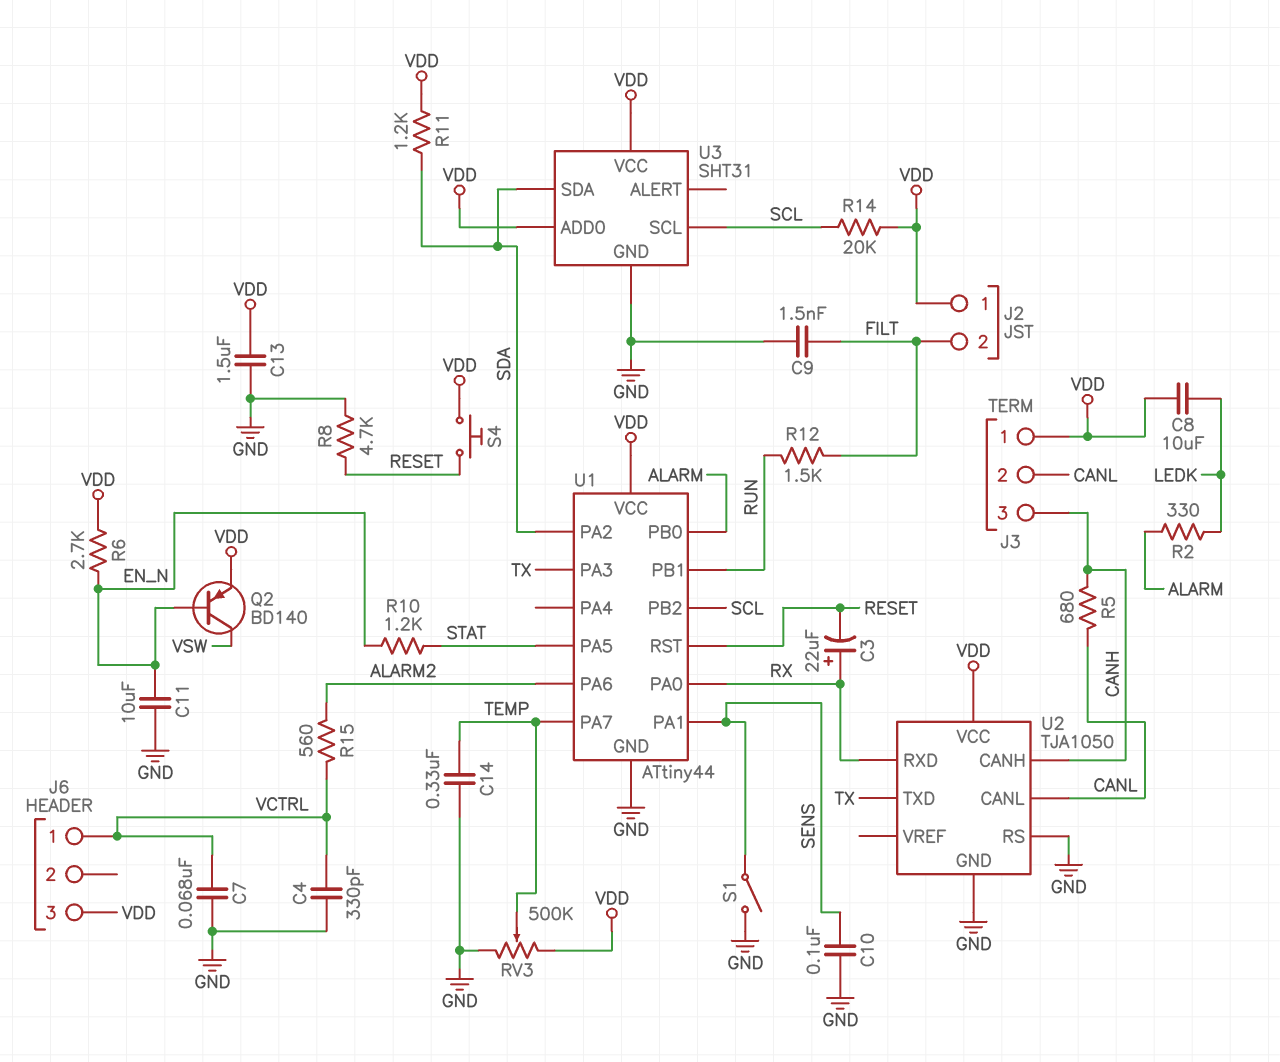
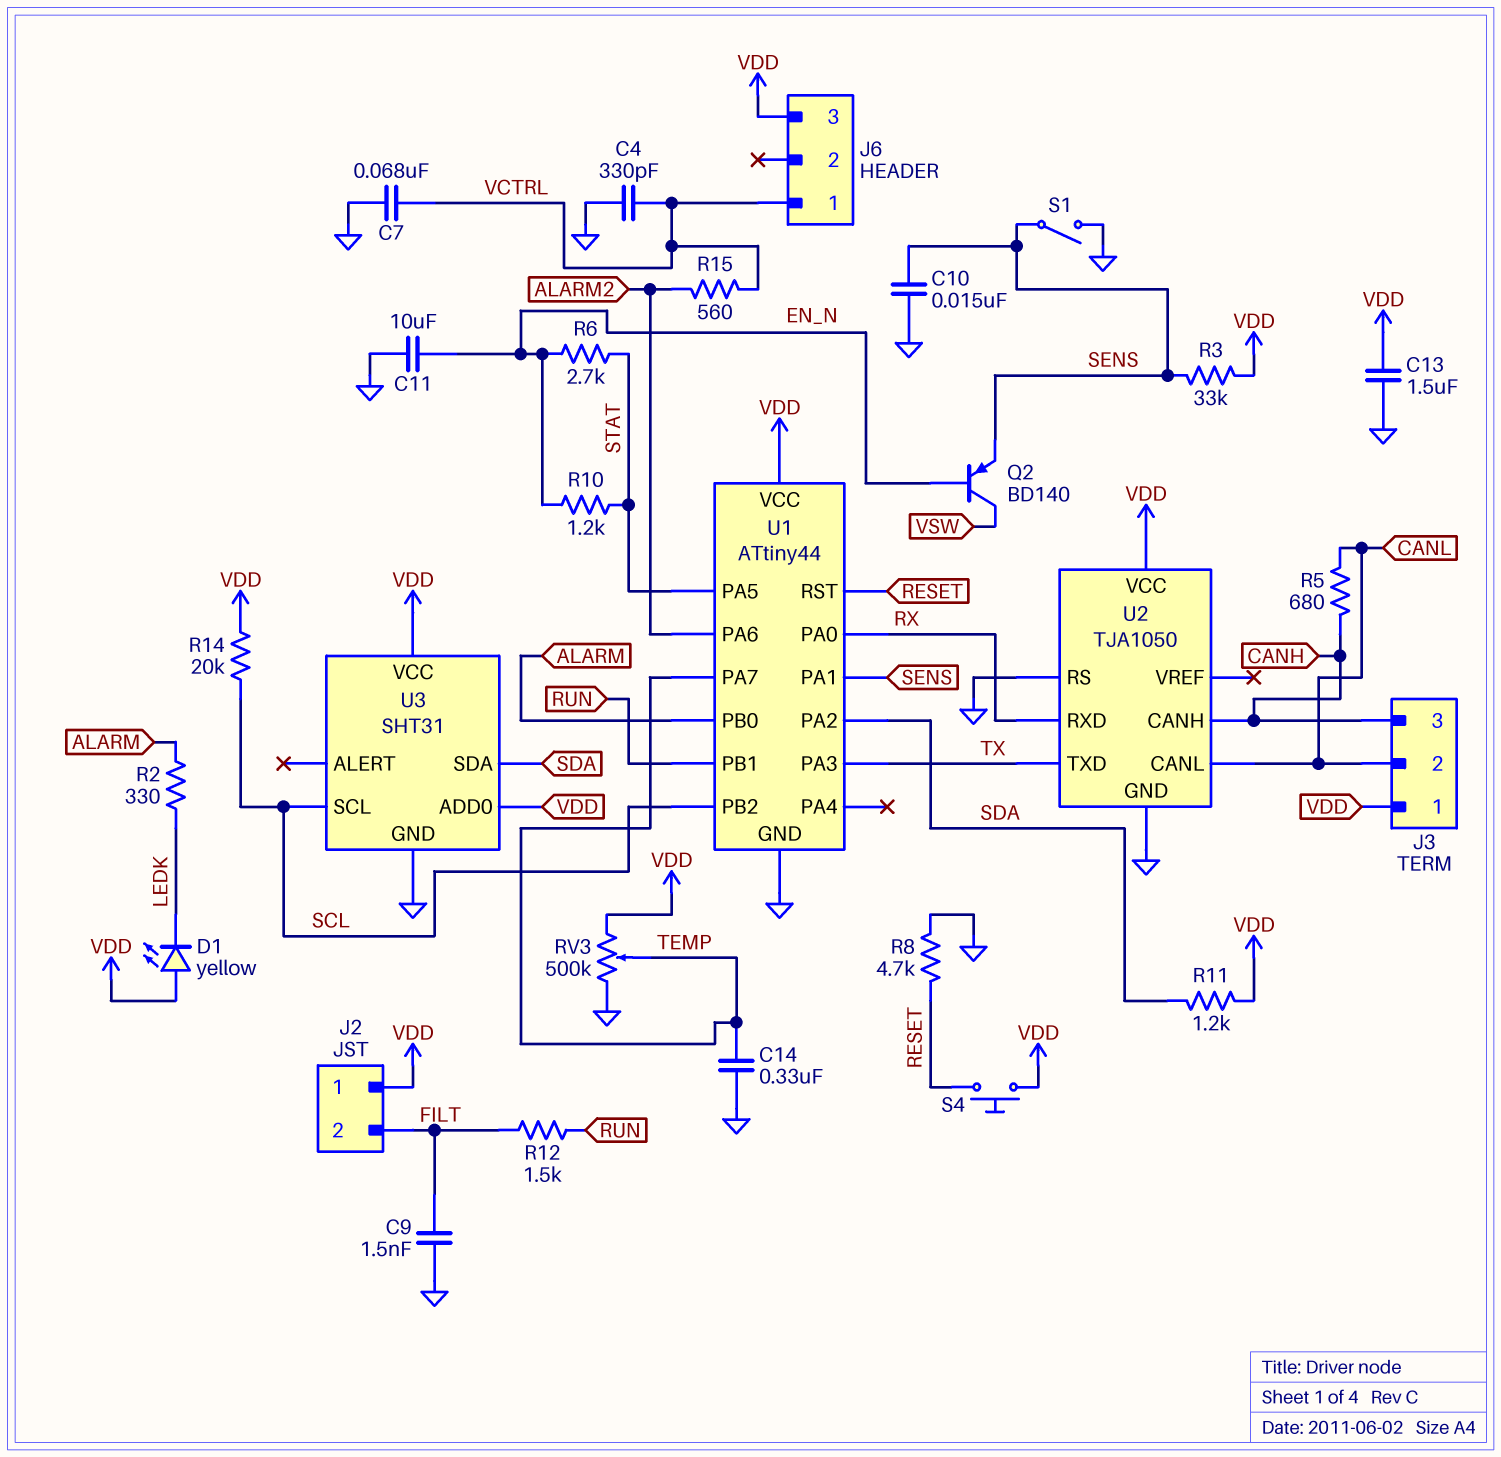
C3: 22uF (plus RX, minus RESET) -> none
C8: 10uF (LEDK, VDD) -> none
C10: 100nF (GND, SENS) -> 15nF (GND, SENS)
D1: none -> LED yellow (A VDD, K LEDK)
Q2: PNP BD140 (B EN_N, C VSW, E VDD) -> PNP BD140 (B EN_N, C VSW, E SENS)
R3: none -> 33k (SENS, VDD)
R6: 2.7k (EN_N, VDD) -> 2.7k (EN_N, STAT)

